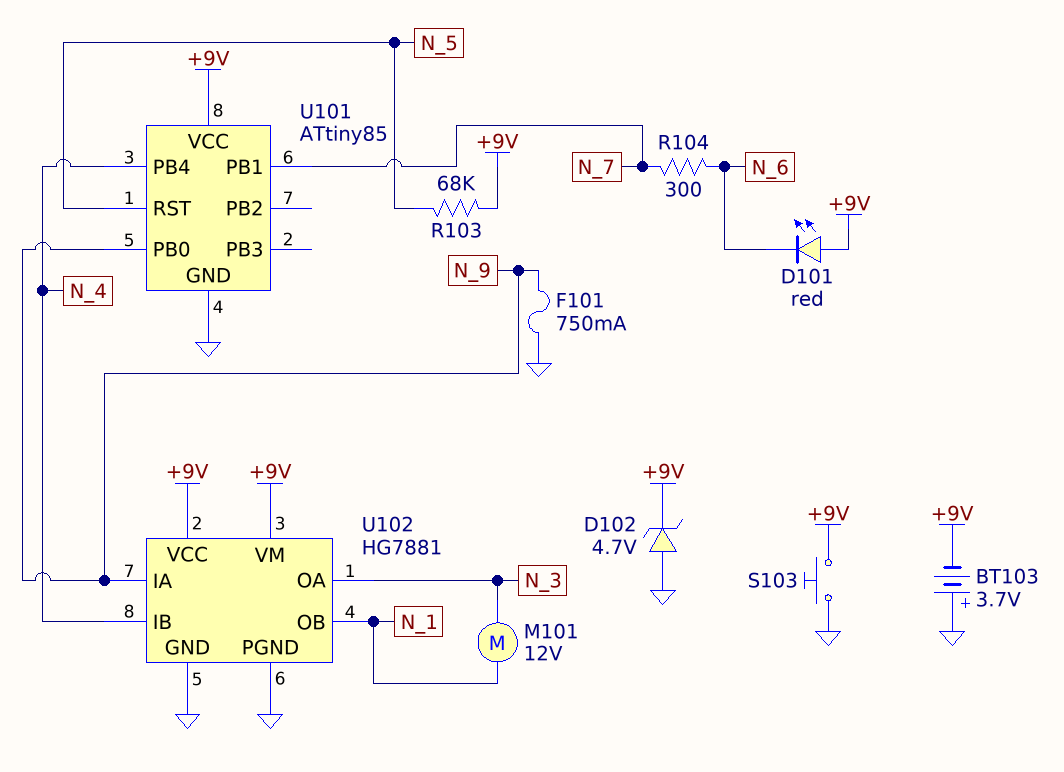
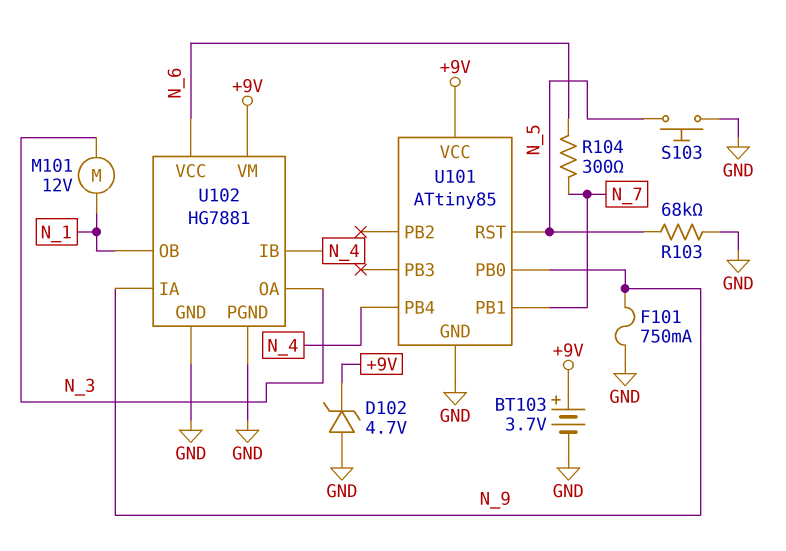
BT103: 3.7V (plus GND, minus +9V) -> 3.7V (plus +9V, minus GND)
D101: LED red (A +9V, K N_6) -> none
R103: 68k (+9V, N_5) -> 68k (GND, N_5)
S103: button (+9V, GND) -> button (GND, N_5)
U102 pin VCC: +9V -> N_6

